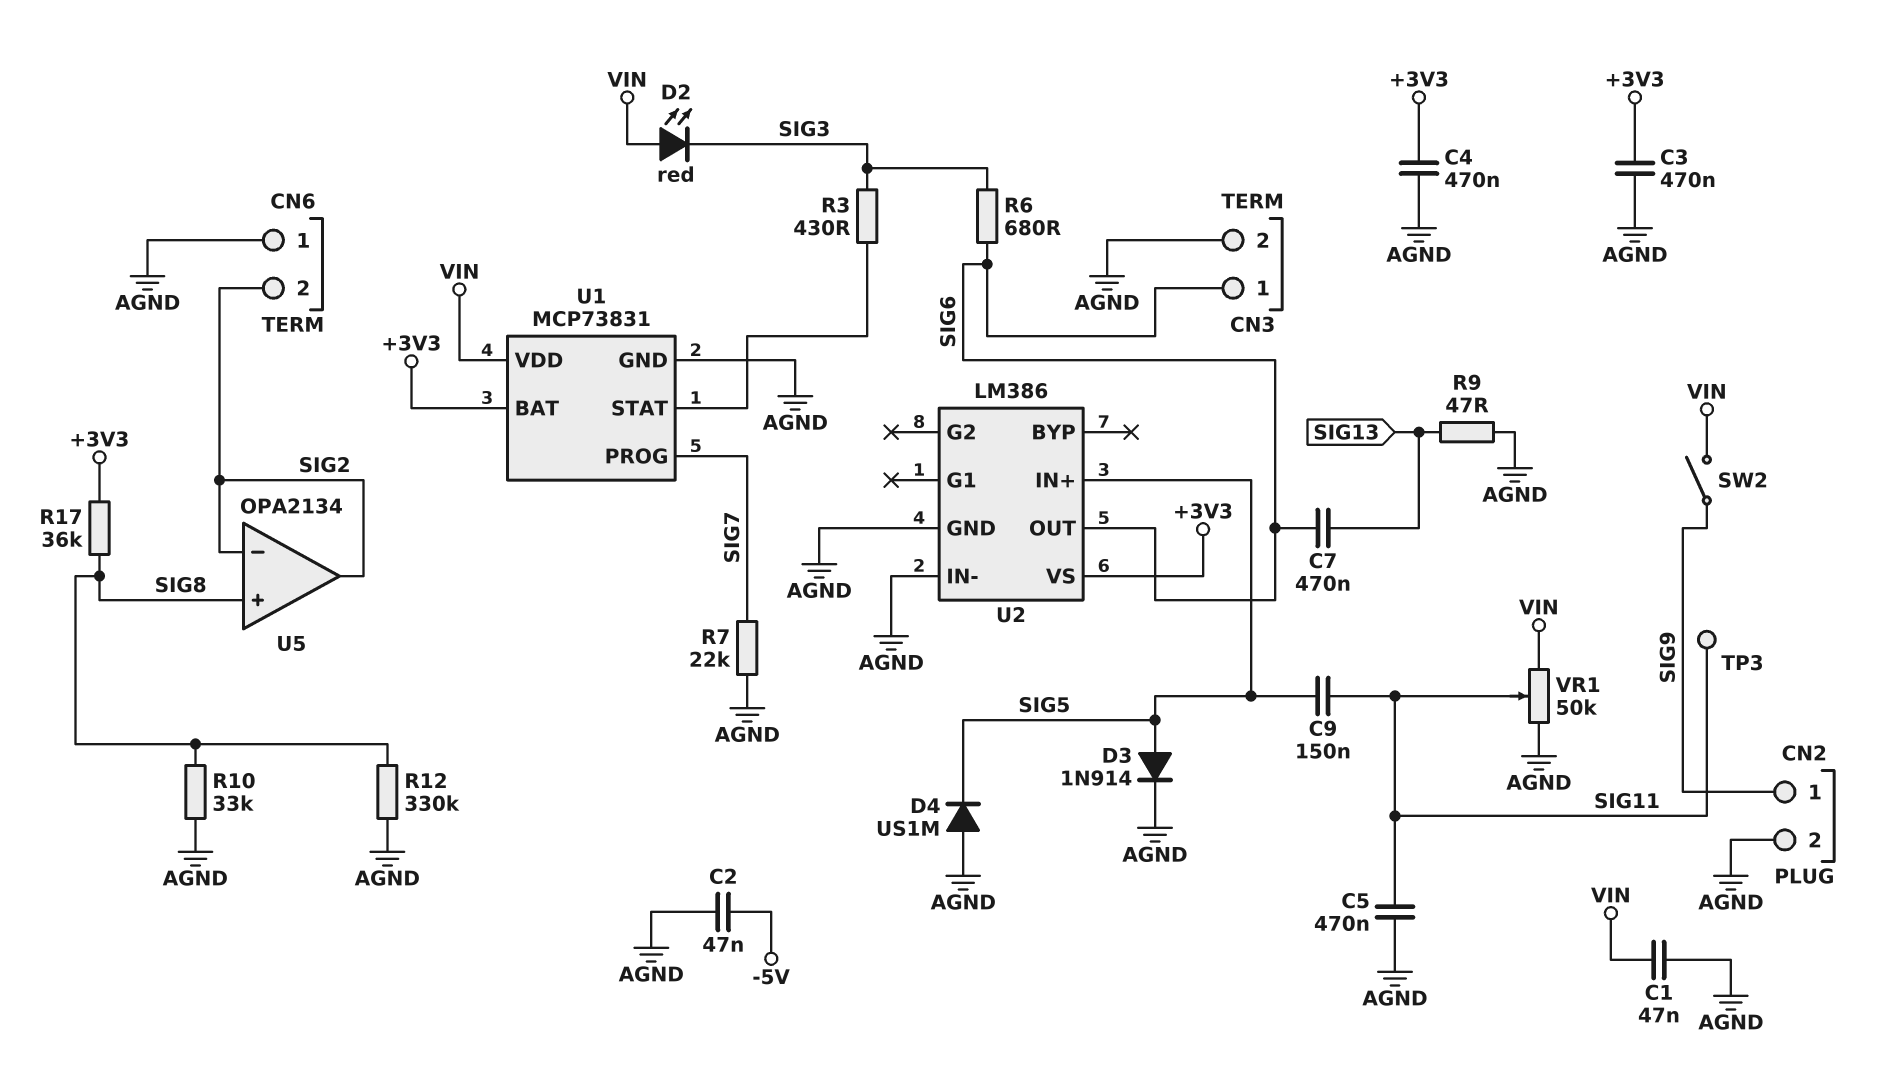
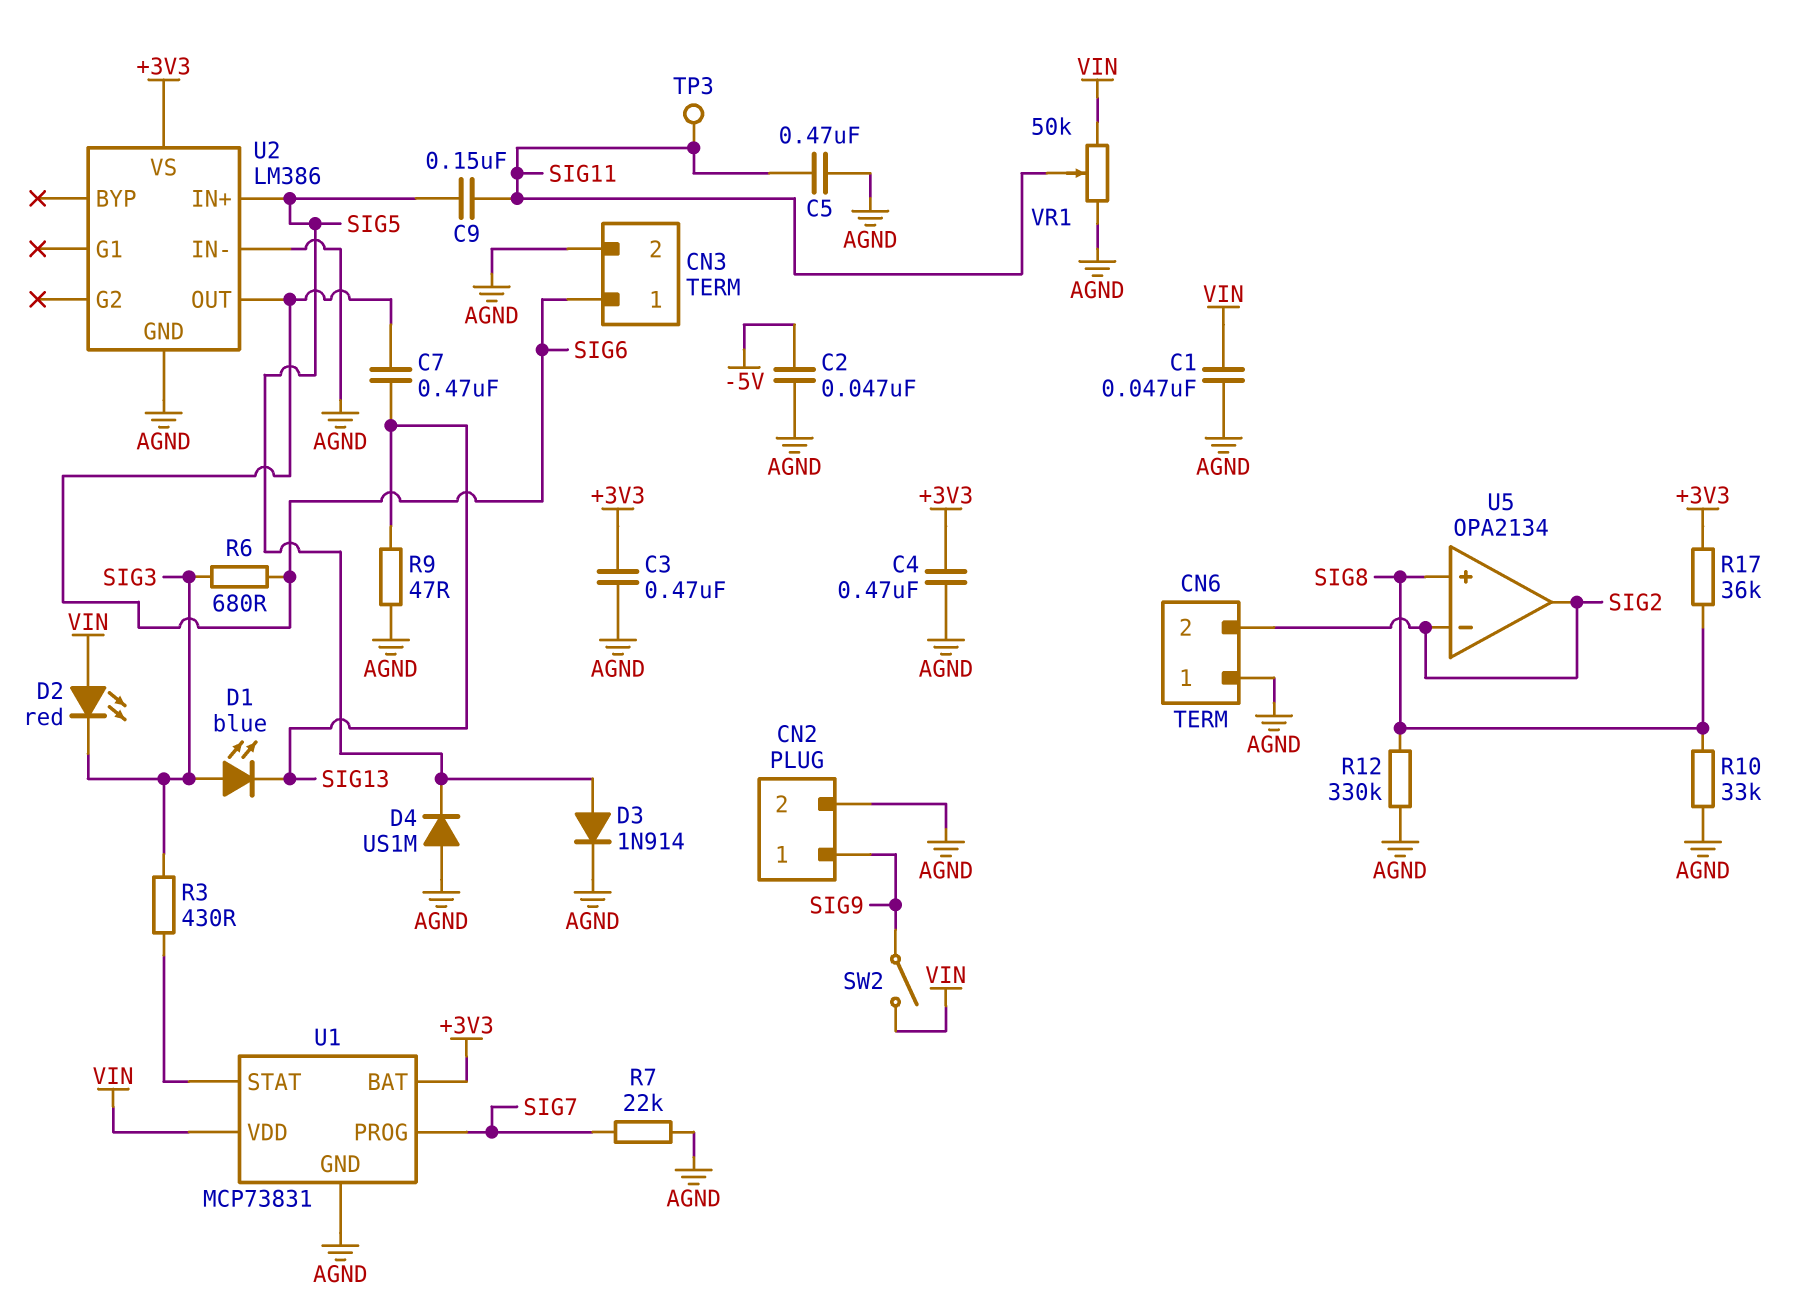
D1: none -> LED blue (A SIG3, K SIG13)

